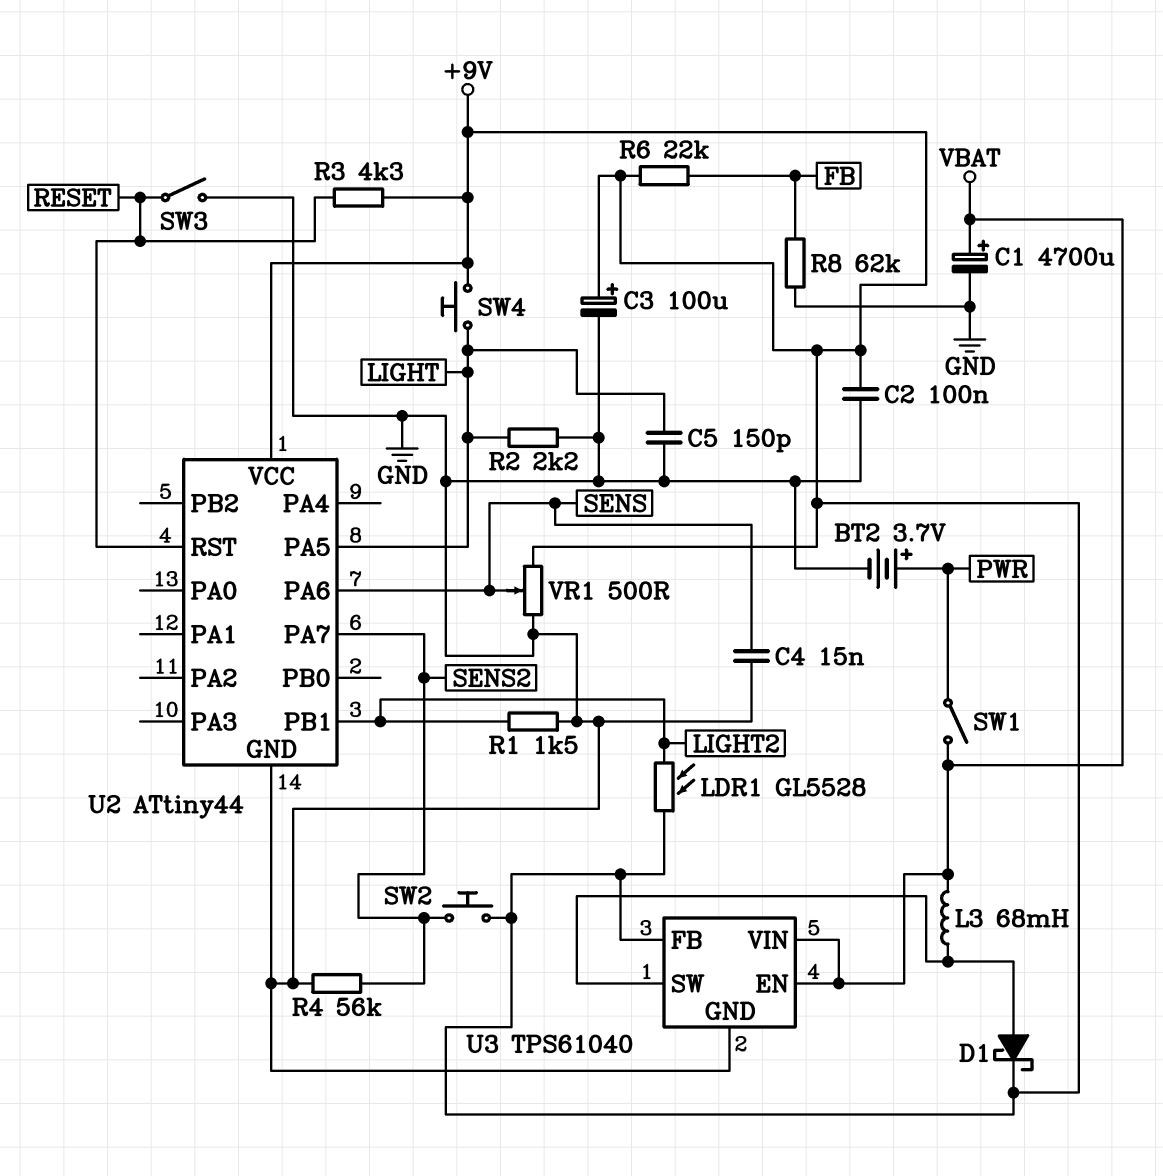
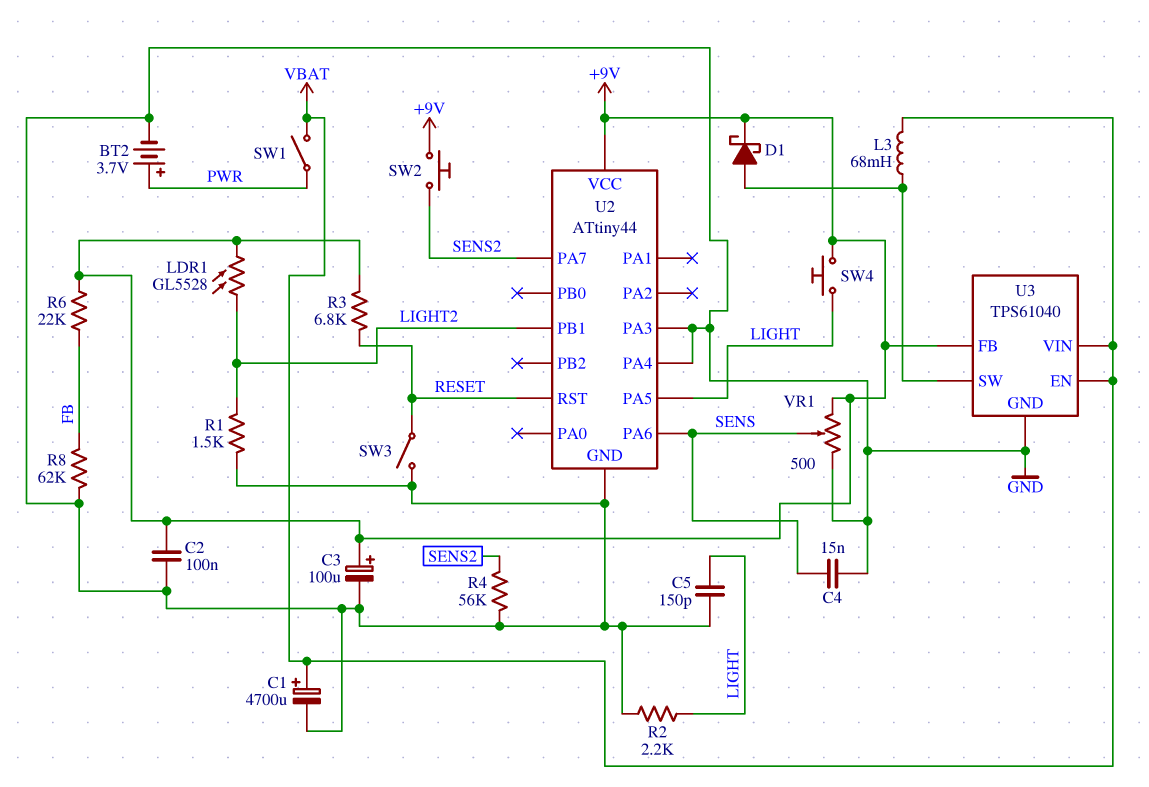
R3: 4.3k (+9V, RESET) -> 6.8k (+9V, RESET)
U2 pin PA3: none -> GND
U2 pin PA4: none -> GND

